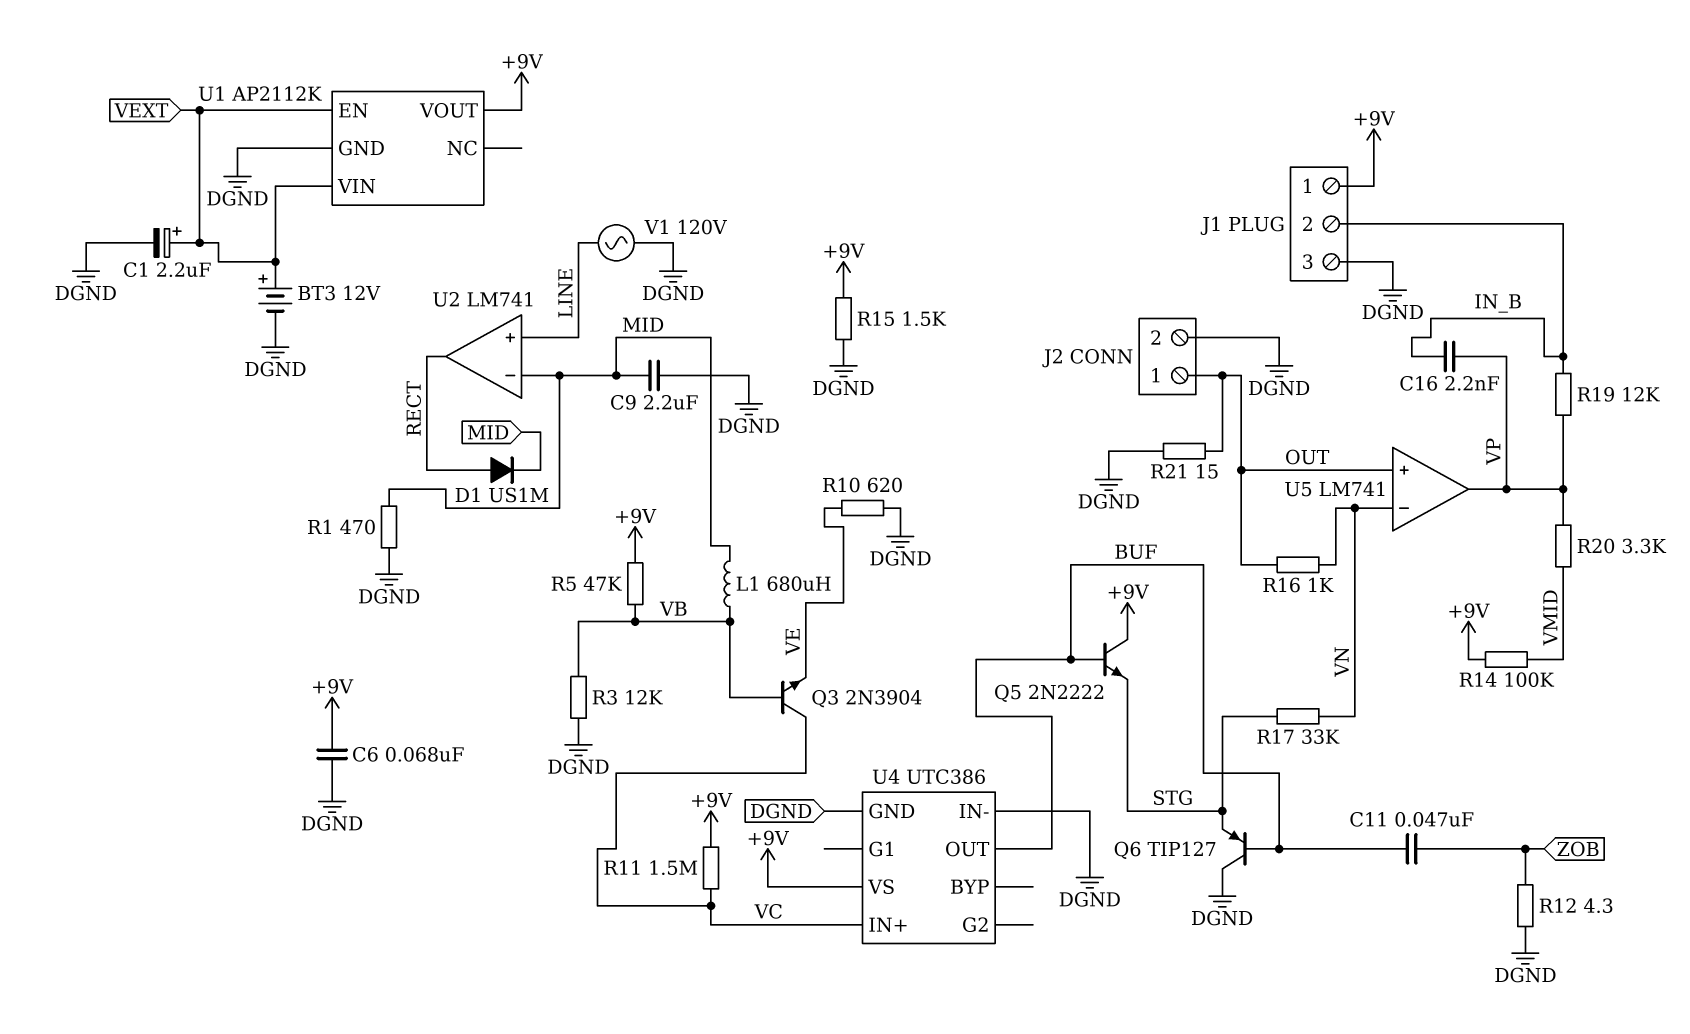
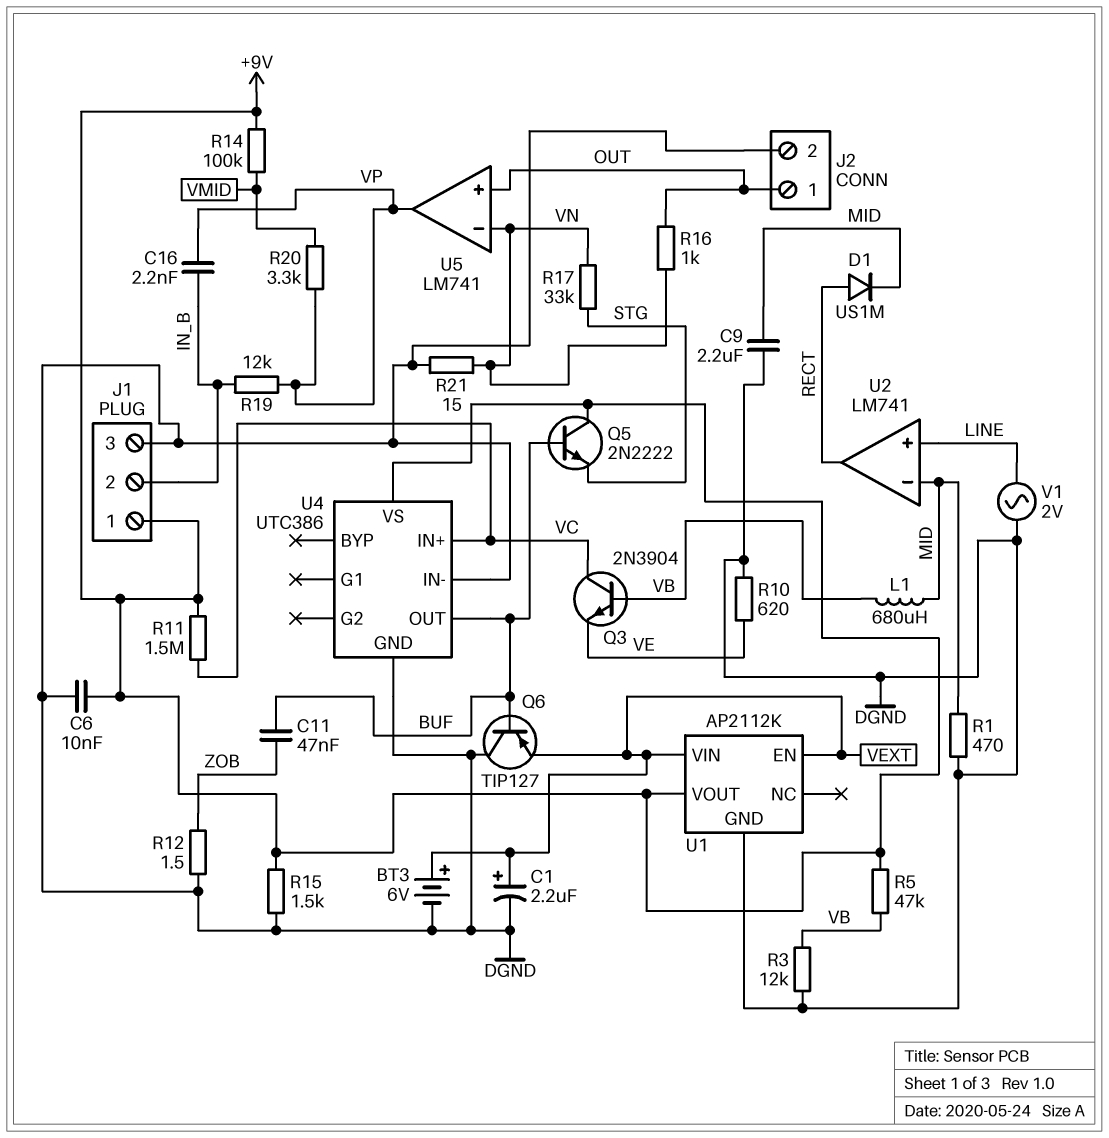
BT3: 12V (plus VEXT, minus DGND) -> 6V (plus VEXT, minus DGND)
C6: 68nF (+9V, DGND) -> 10nF (+9V, DGND)
Q6: PNP TIP127 (B BUF, C DGND, E STG) -> PNP TIP127 (B BUF, C DGND, E VEXT)
R12: 4.3 (DGND, ZOB) -> 1.5 (DGND, ZOB)
R21: 15 (DGND, OUT) -> 15 (DGND, VN)
V1: AC 120V (DGND, LINE) -> AC 2V (DGND, LINE)

